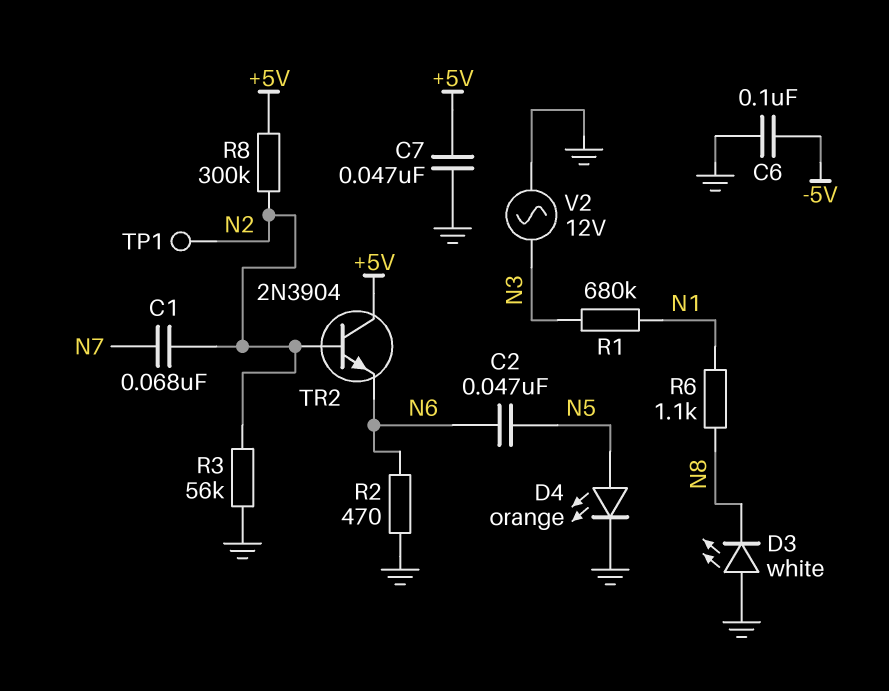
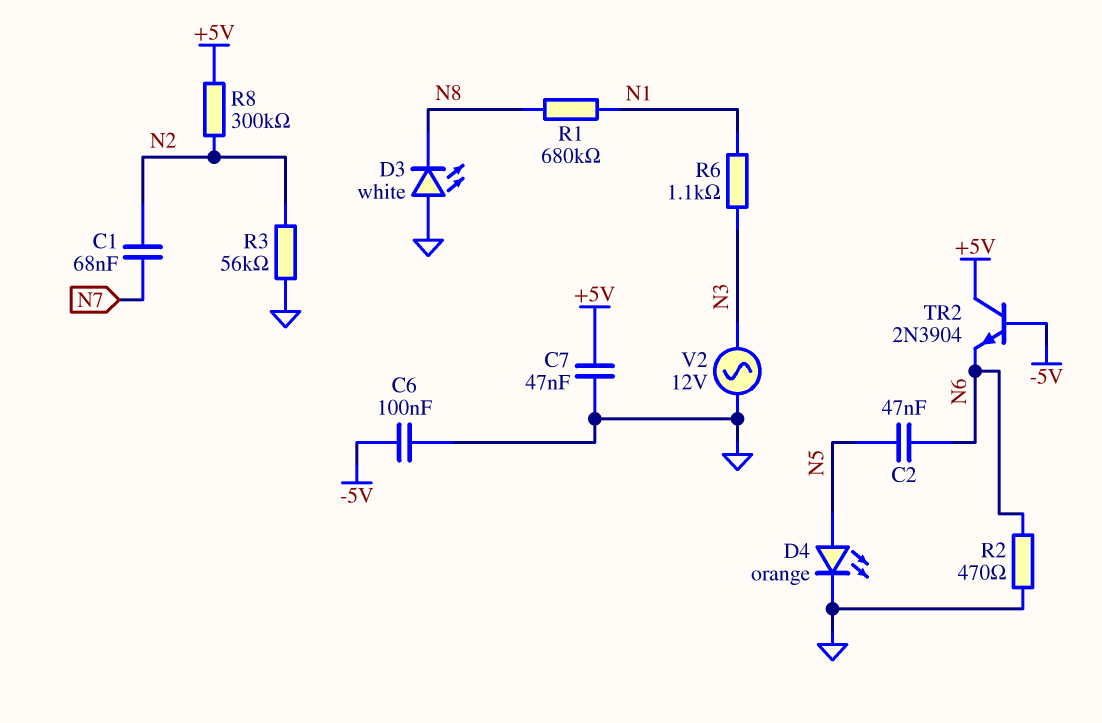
R1: 680k (N1, N3) -> 680k (N1, N8)
R6: 1.1k (N1, N8) -> 1.1k (N1, N3)
TP1: test point (N2) -> none
TR2: NPN 2N3904 (B N2, C +5V, E N6) -> NPN 2N3904 (B -5V, C +5V, E N6)

